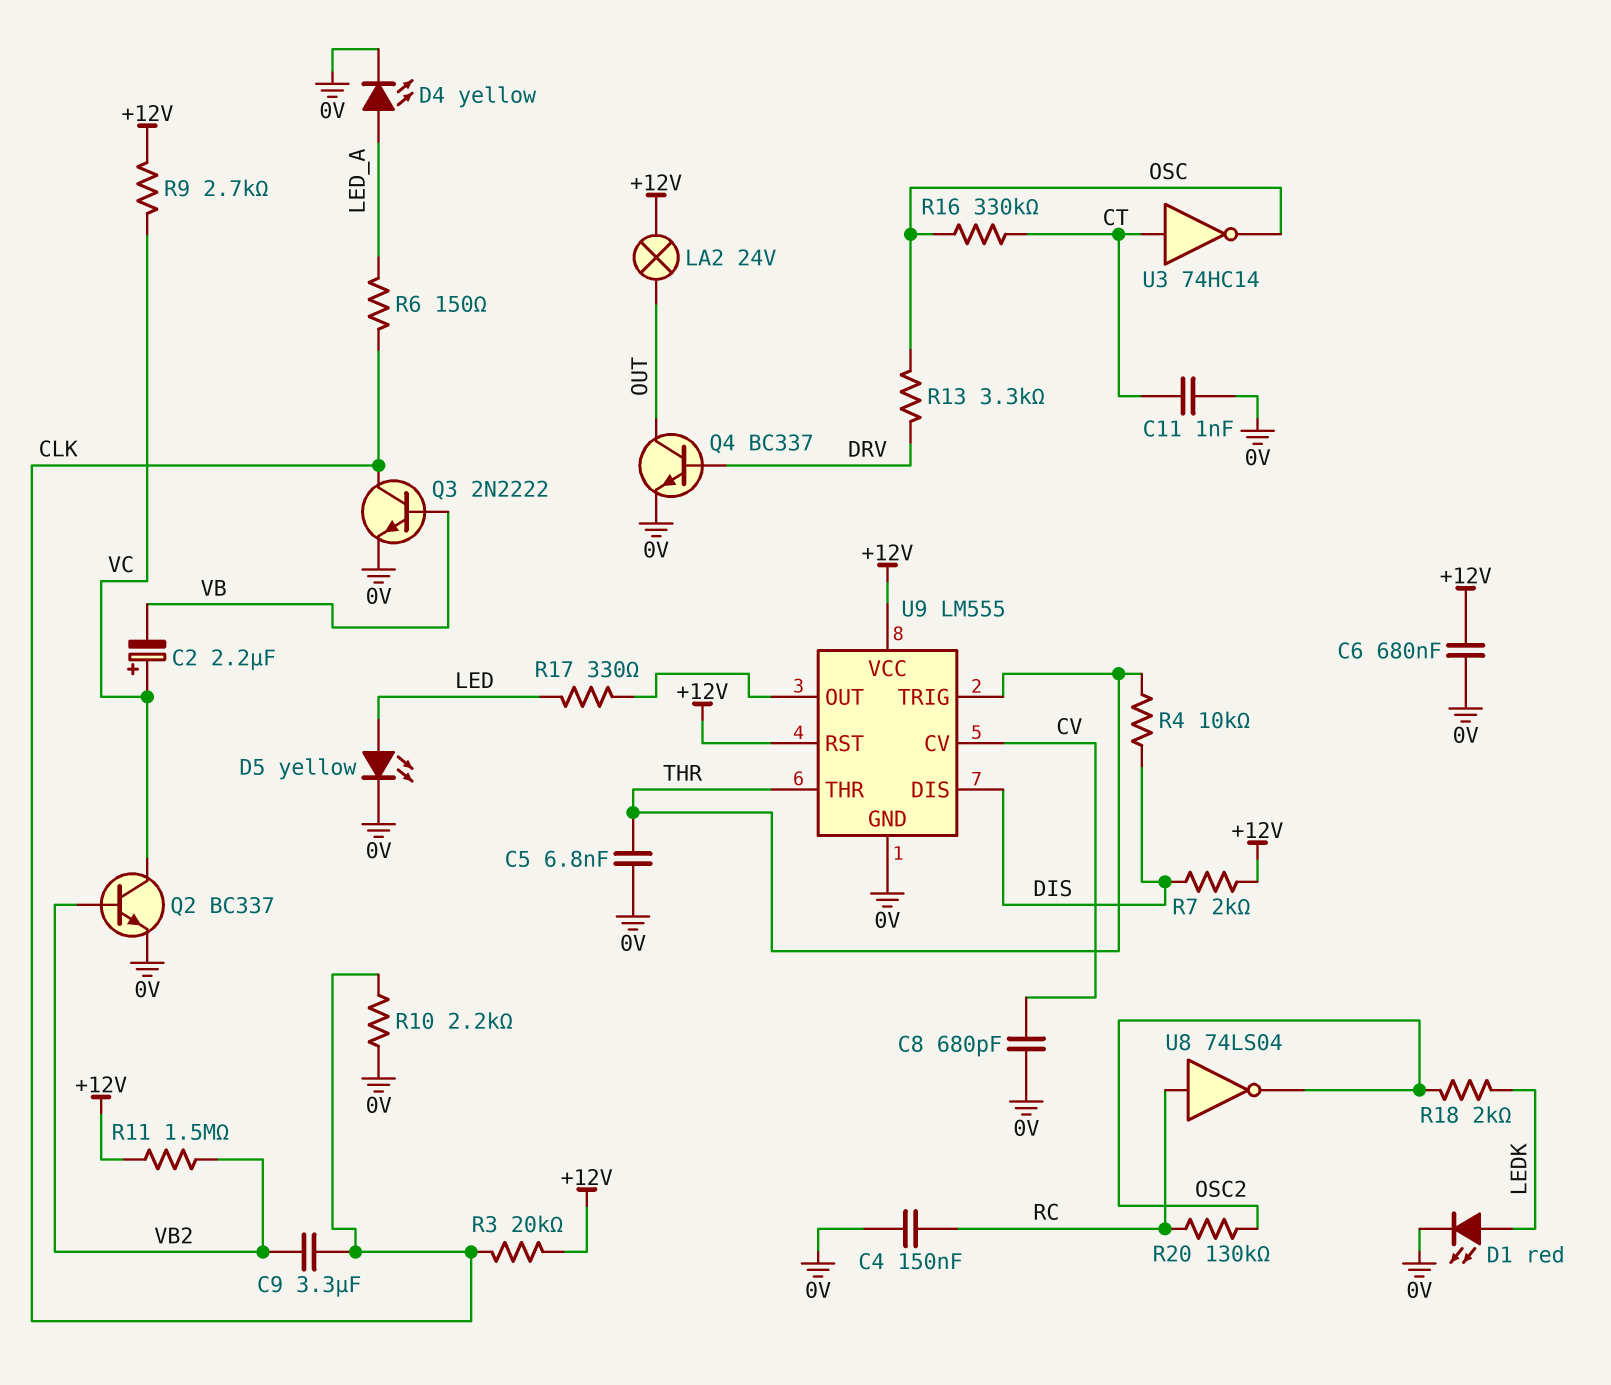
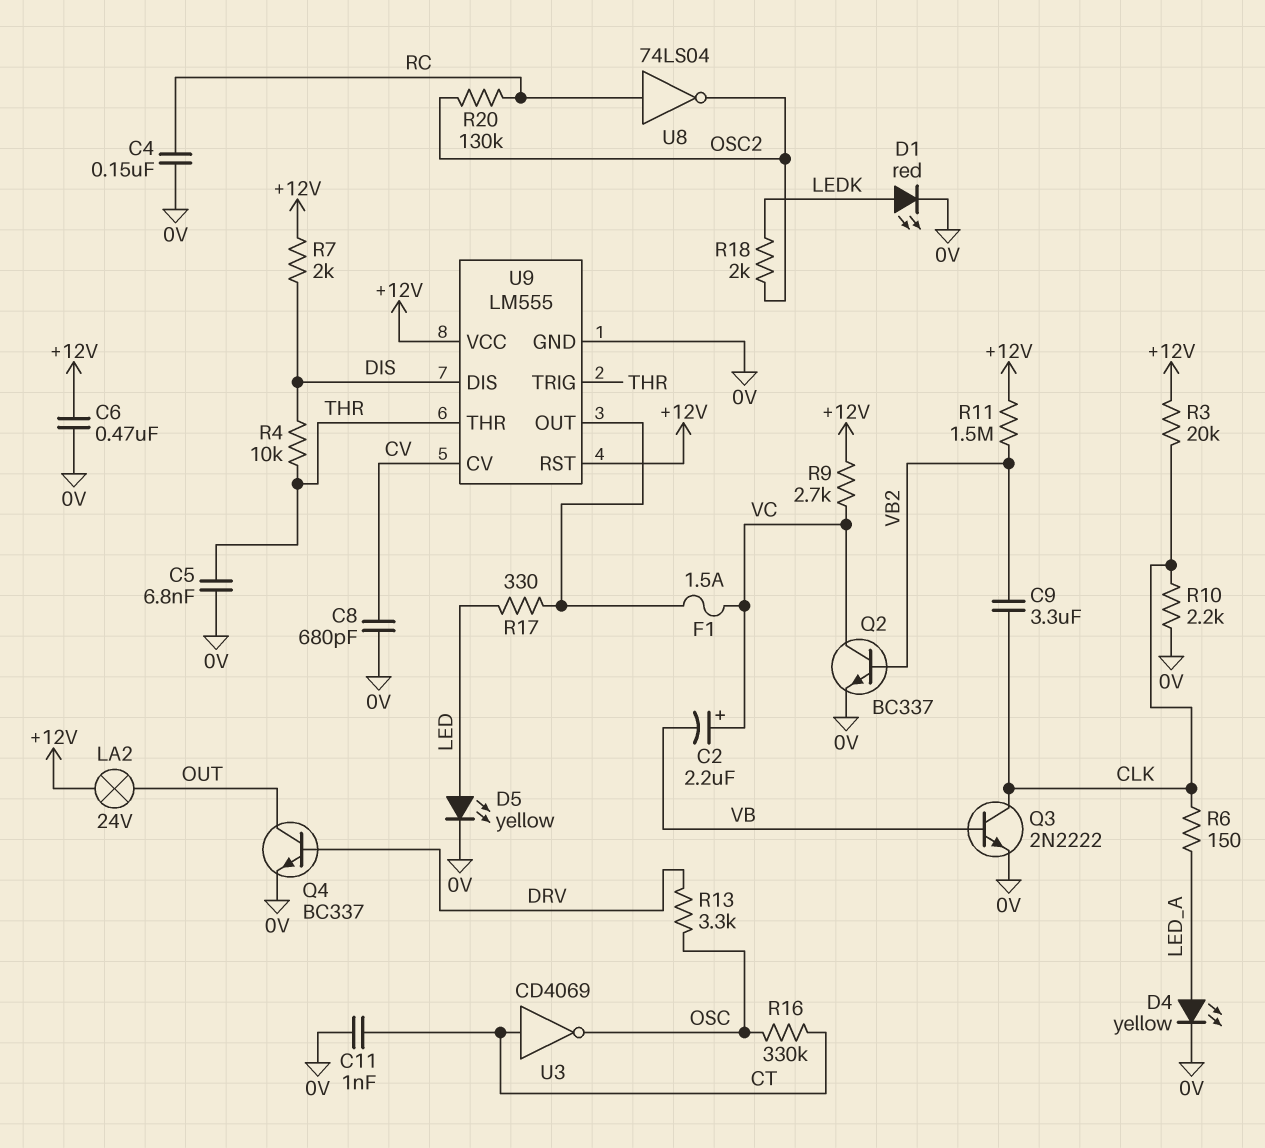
C6: 680nF (+12V, 0V) -> 470nF (+12V, 0V)
F1: none -> 1.5A (U9/OUT, VC)
U3: NOT 74HC14 (in CT, out OSC) -> NOT CD4069 (in CT, out OSC)

